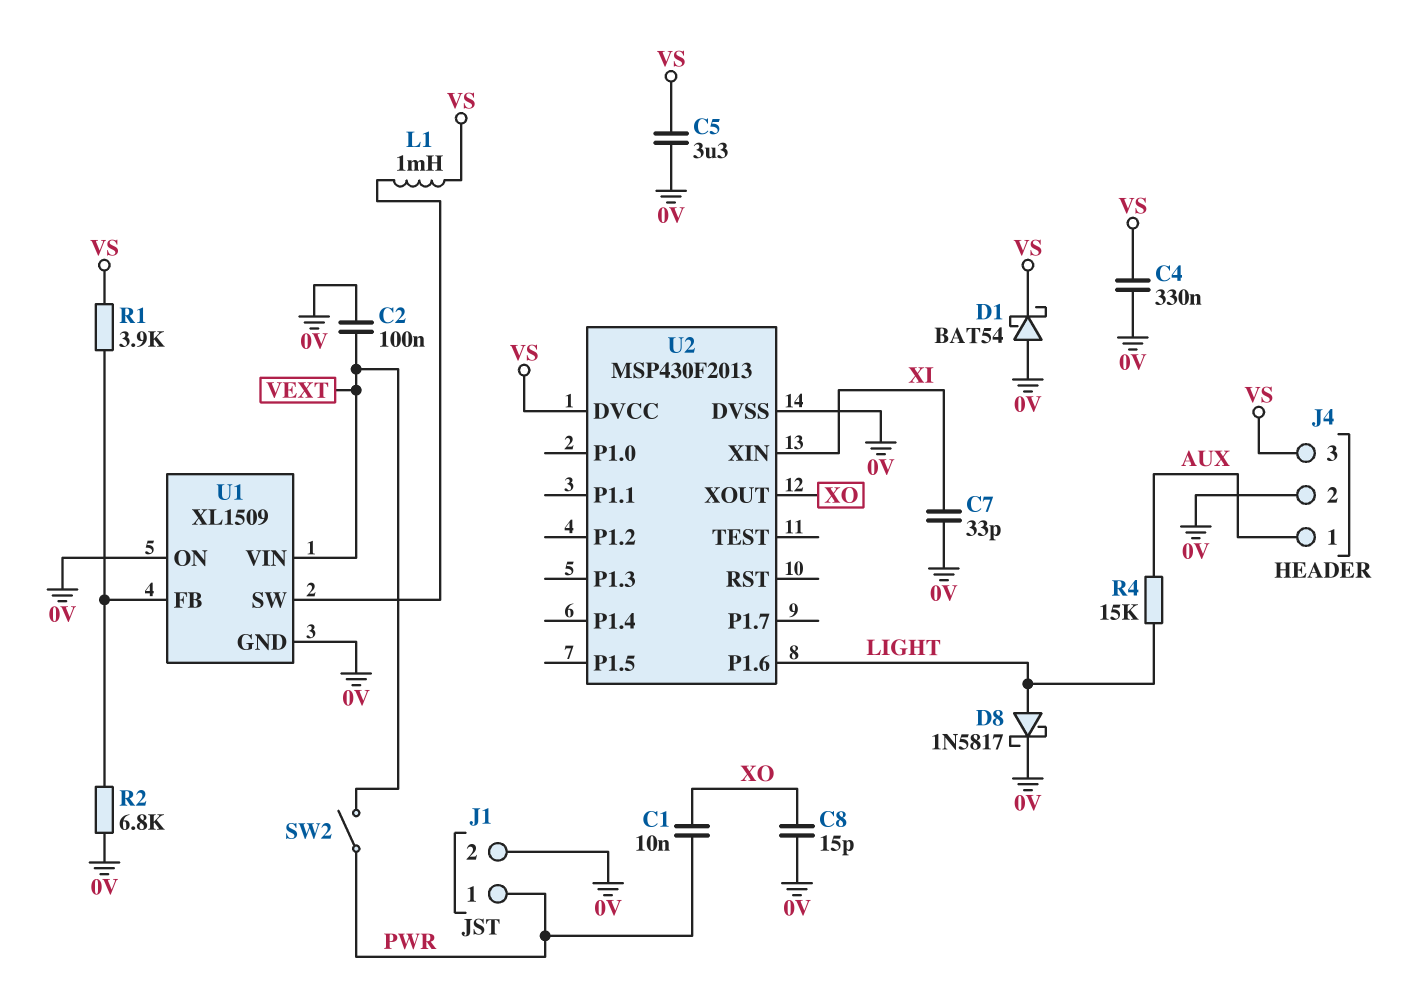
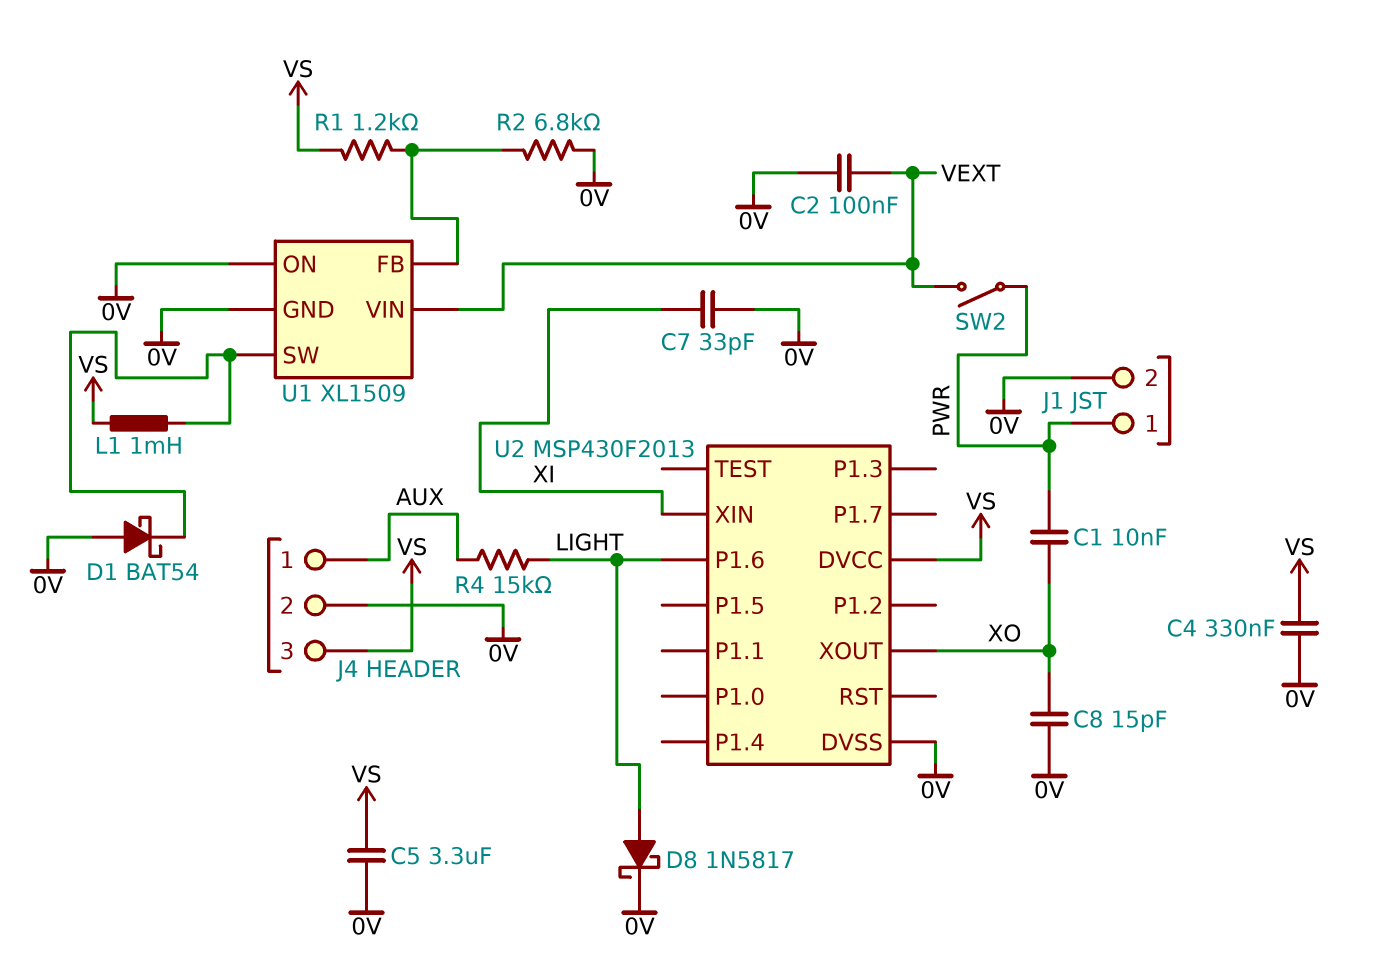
D1: schottky BAT54 (A 0V, K VS) -> schottky BAT54 (A 0V, K U1/SW)
R1: 3.9k (U1/FB, VS) -> 1.2k (U1/FB, VS)

